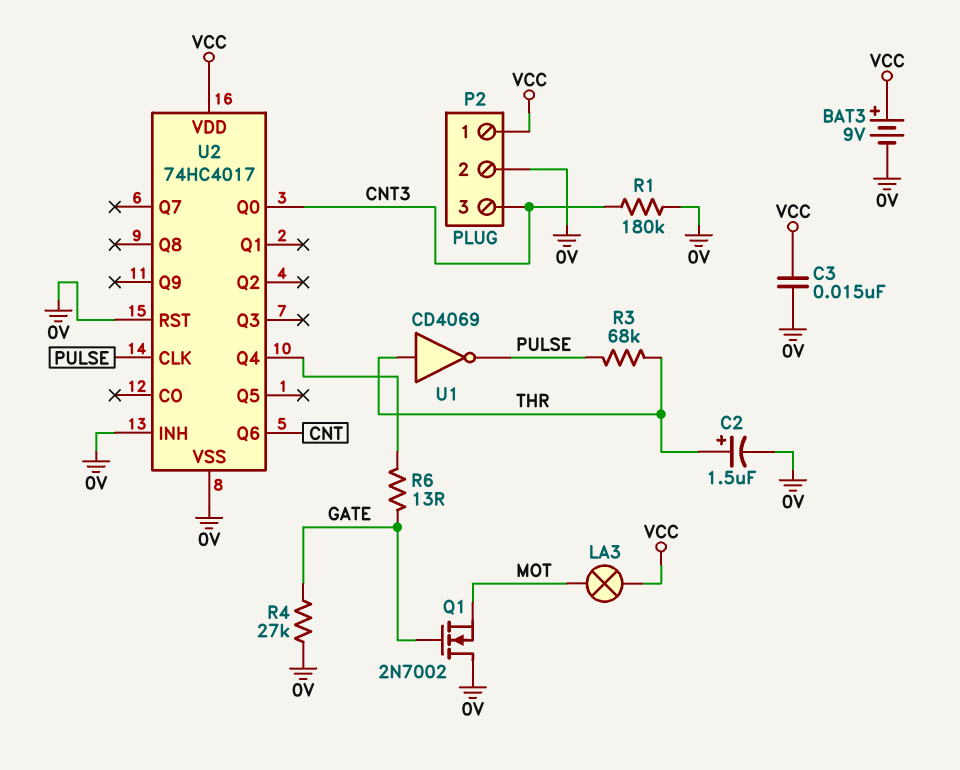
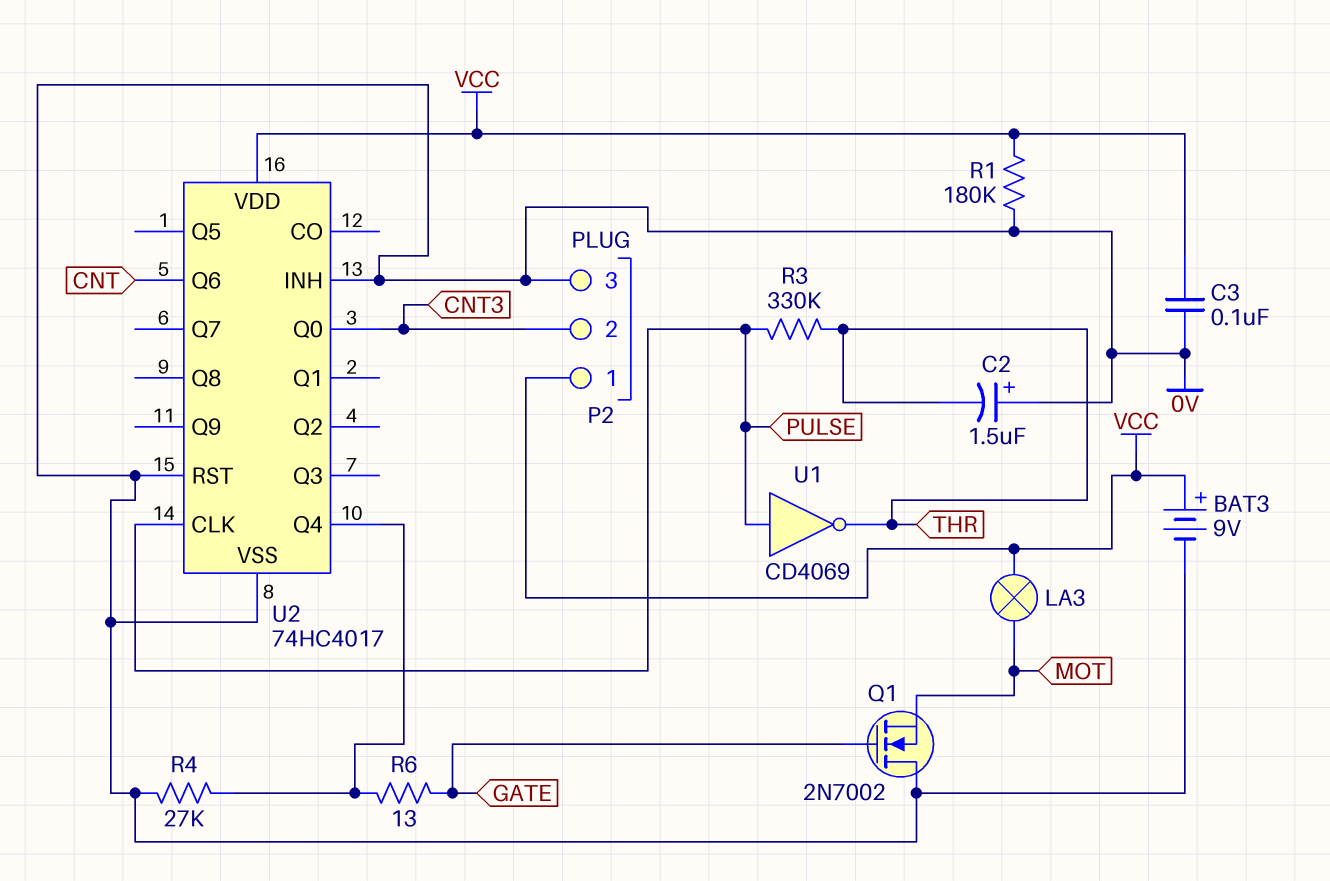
C2: 1.5uF (plus THR, minus 0V) -> 1.5uF (plus 0V, minus THR)
C3: 15nF (0V, VCC) -> 100nF (0V, VCC)
P2 pin 2: 0V -> CNT3
P2 pin 3: CNT3 -> 0V
R1: 180k (0V, CNT3) -> 180k (0V, VCC)
R3: 68k (PULSE, THR) -> 330k (PULSE, THR)
R4: 27k (0V, GATE) -> 27k (0V, U2/Q4)
U1: NOT CD4069 (in THR, out PULSE) -> NOT CD4069 (in PULSE, out THR)

